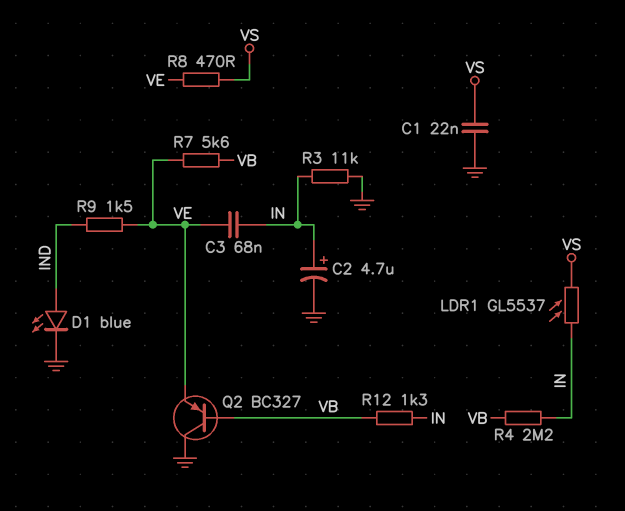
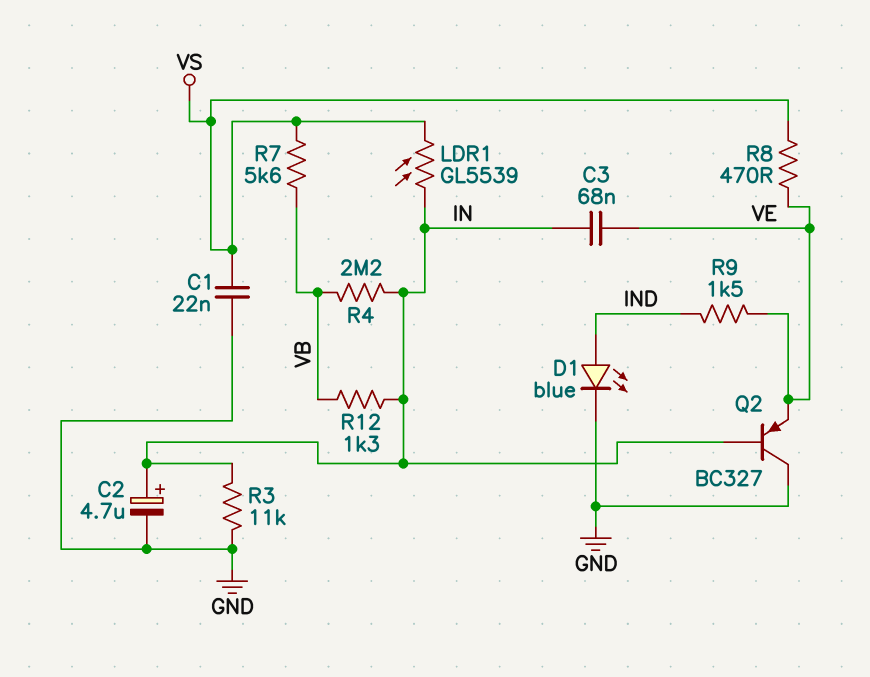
LDR1: GL5537 (IN, VS) -> GL5539 (IN, VS)
Q2: PNP BC327 (B VB, C GND, E VE) -> PNP BC327 (B IN, C GND, E VE)
R7: 5.6k (VB, VE) -> 5.6k (VB, VS)

